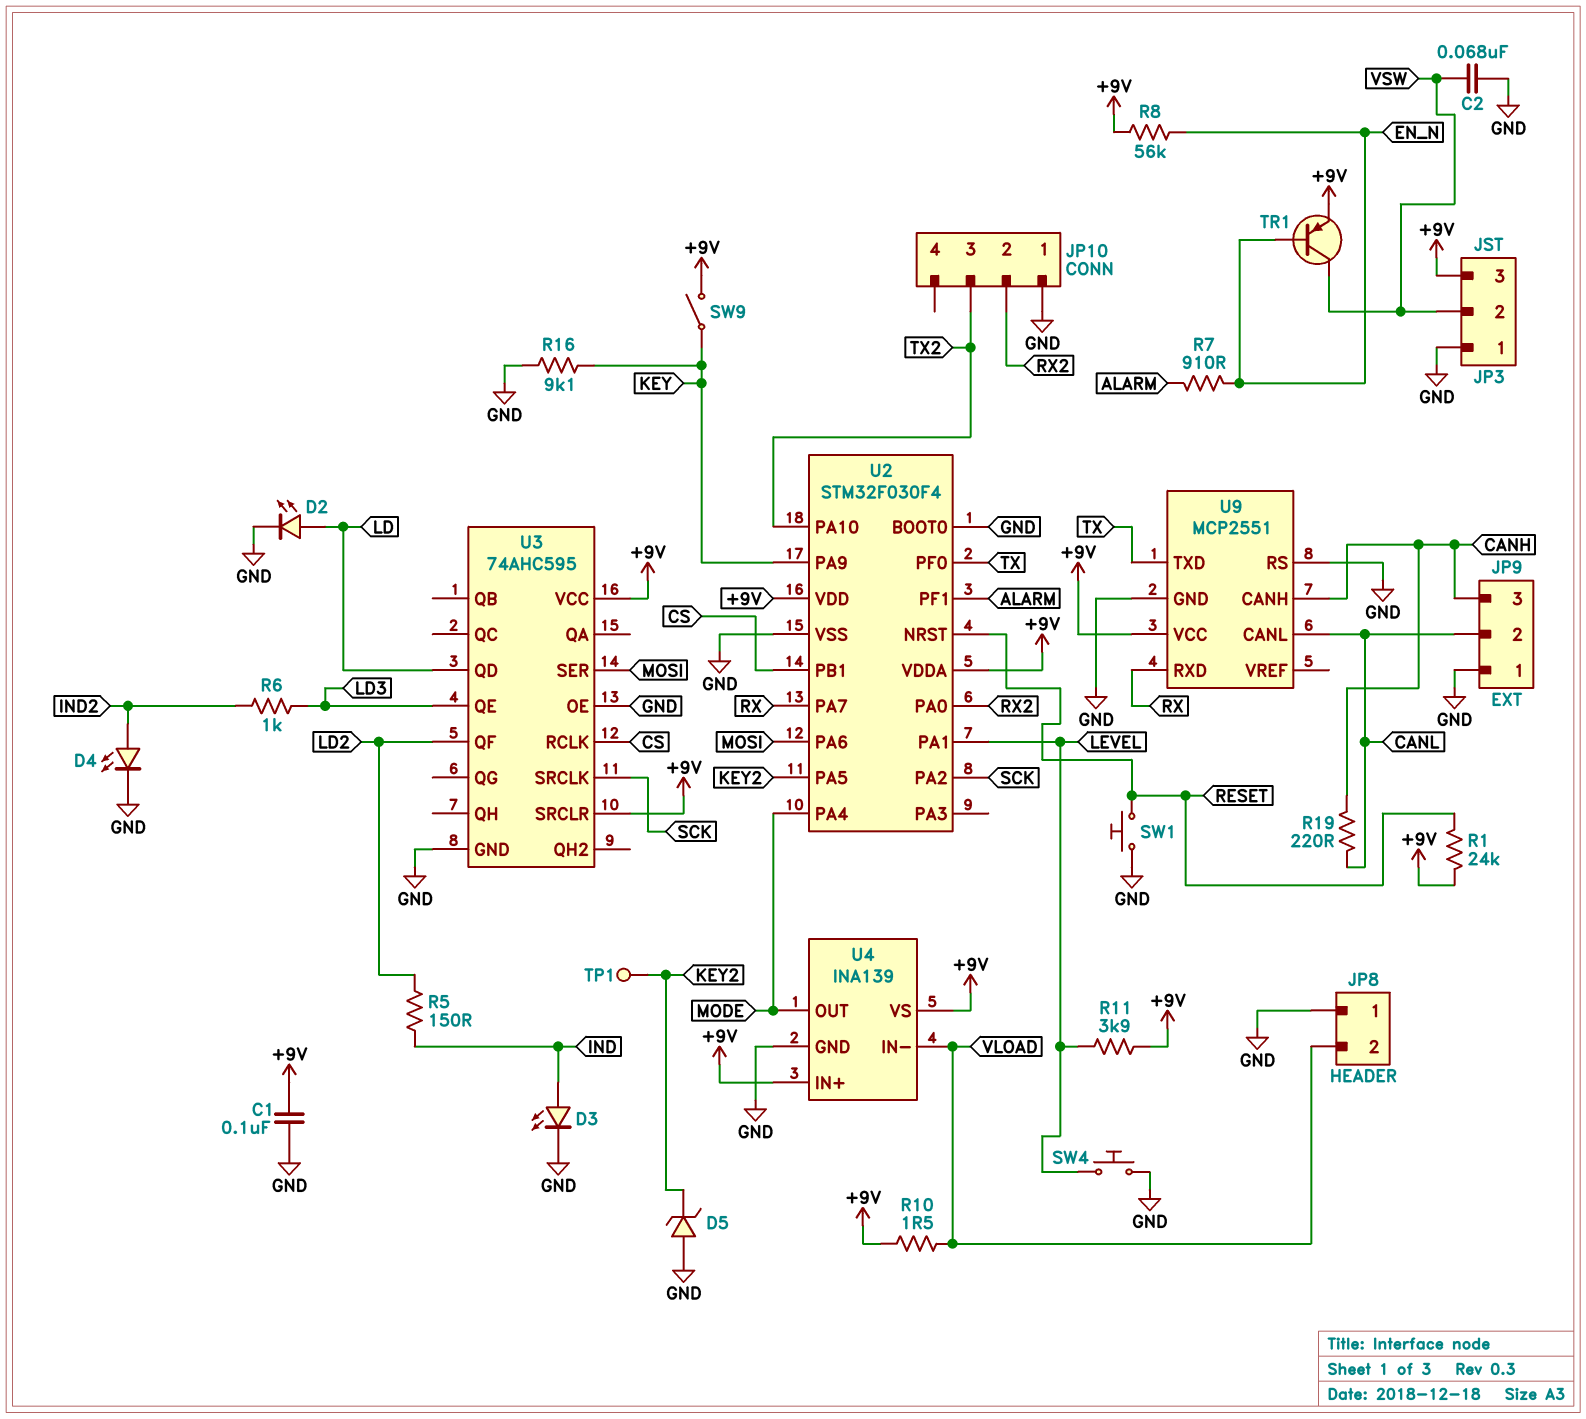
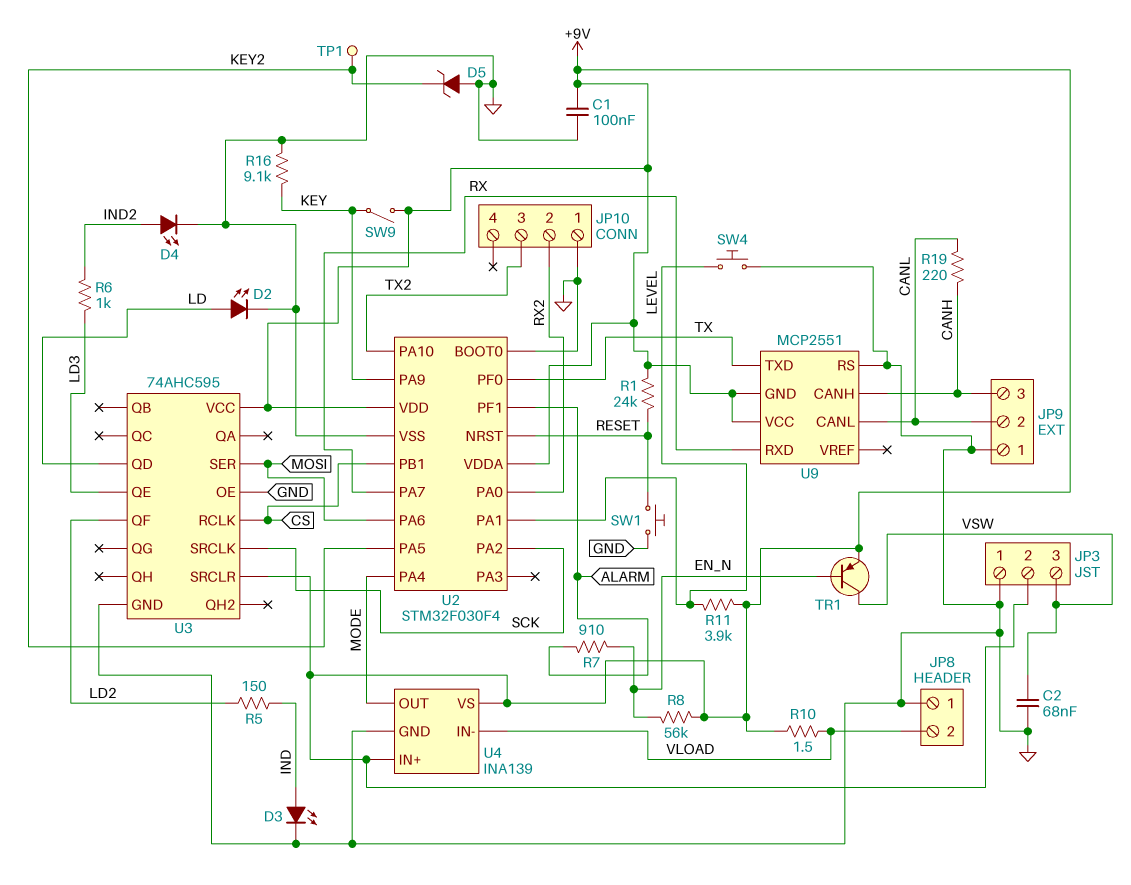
JP3 pin 2: VSW -> +9V
JP3 pin 3: +9V -> VSW
U9 pin GND: GND -> +9V

